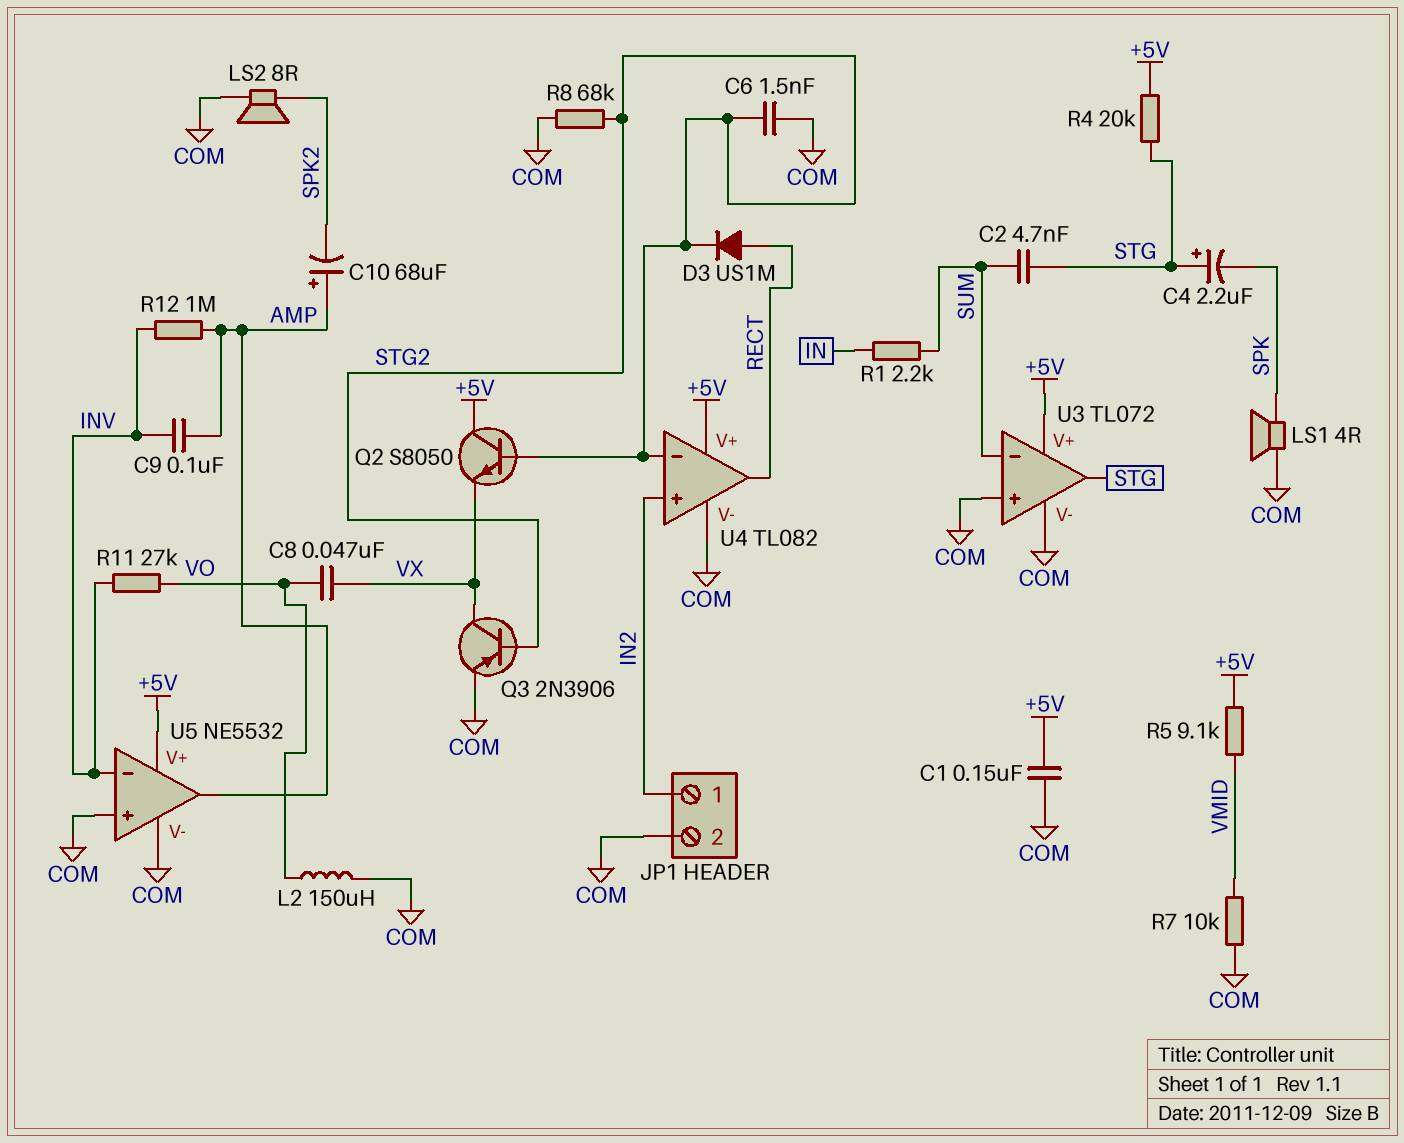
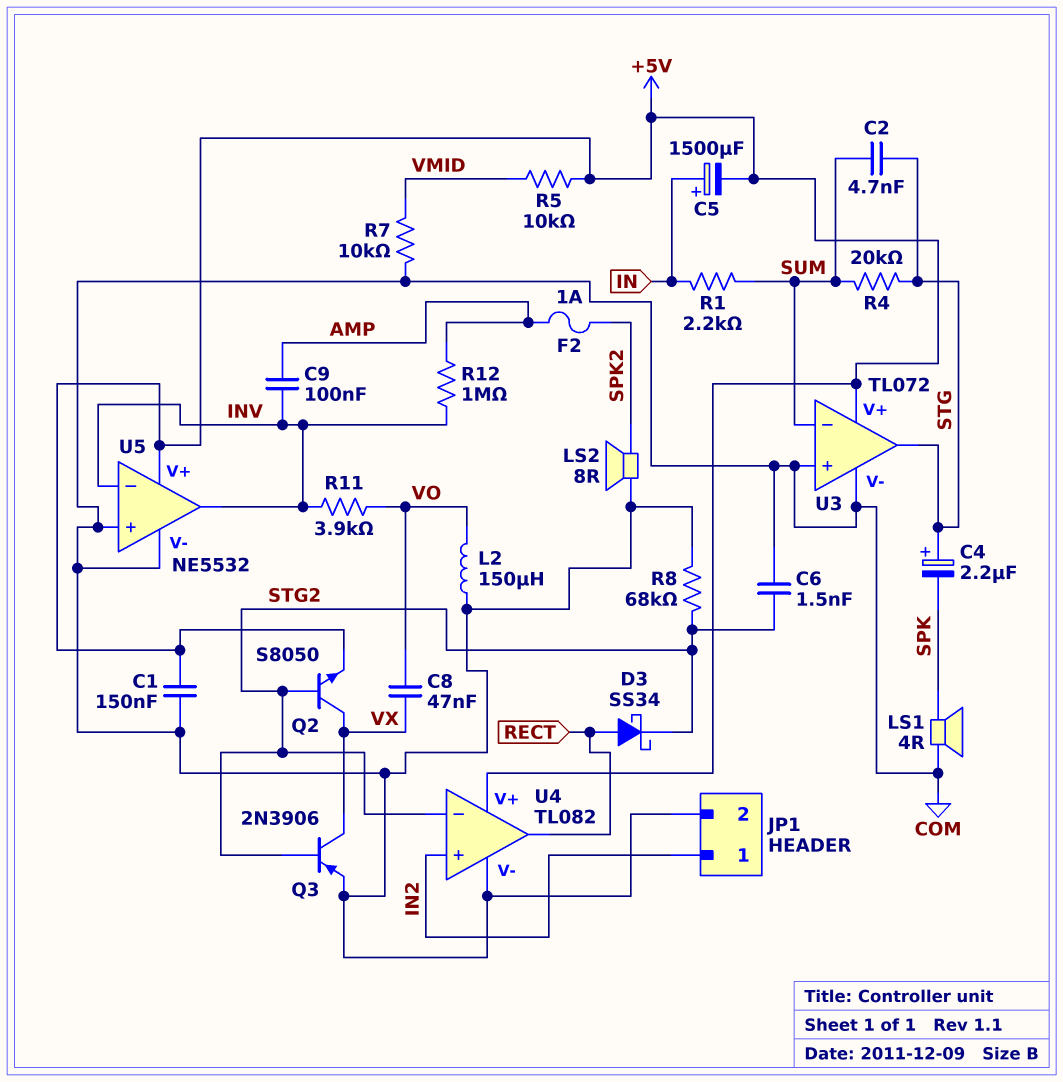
C5: none -> 1500uF (plus IN, minus +5V)
C10: 68uF (plus AMP, minus SPK2) -> none
D3: diode US1M (A RECT, K STG2) -> schottky SS34 (A RECT, K STG2)
F2: none -> 1A (AMP, SPK2)
Q2: NPN S8050 (B STG2, C +5V, E VX) -> NPN S8050 (B STG2, C VX, E +5V)
R4: 20k (+5V, STG) -> 20k (STG, SUM)
R5: 9.1k (+5V, VMID) -> 10k (+5V, VMID)
R11: 27k (INV, VO) -> 3.9k (INV, VO)
U5 pin out: AMP -> INV

